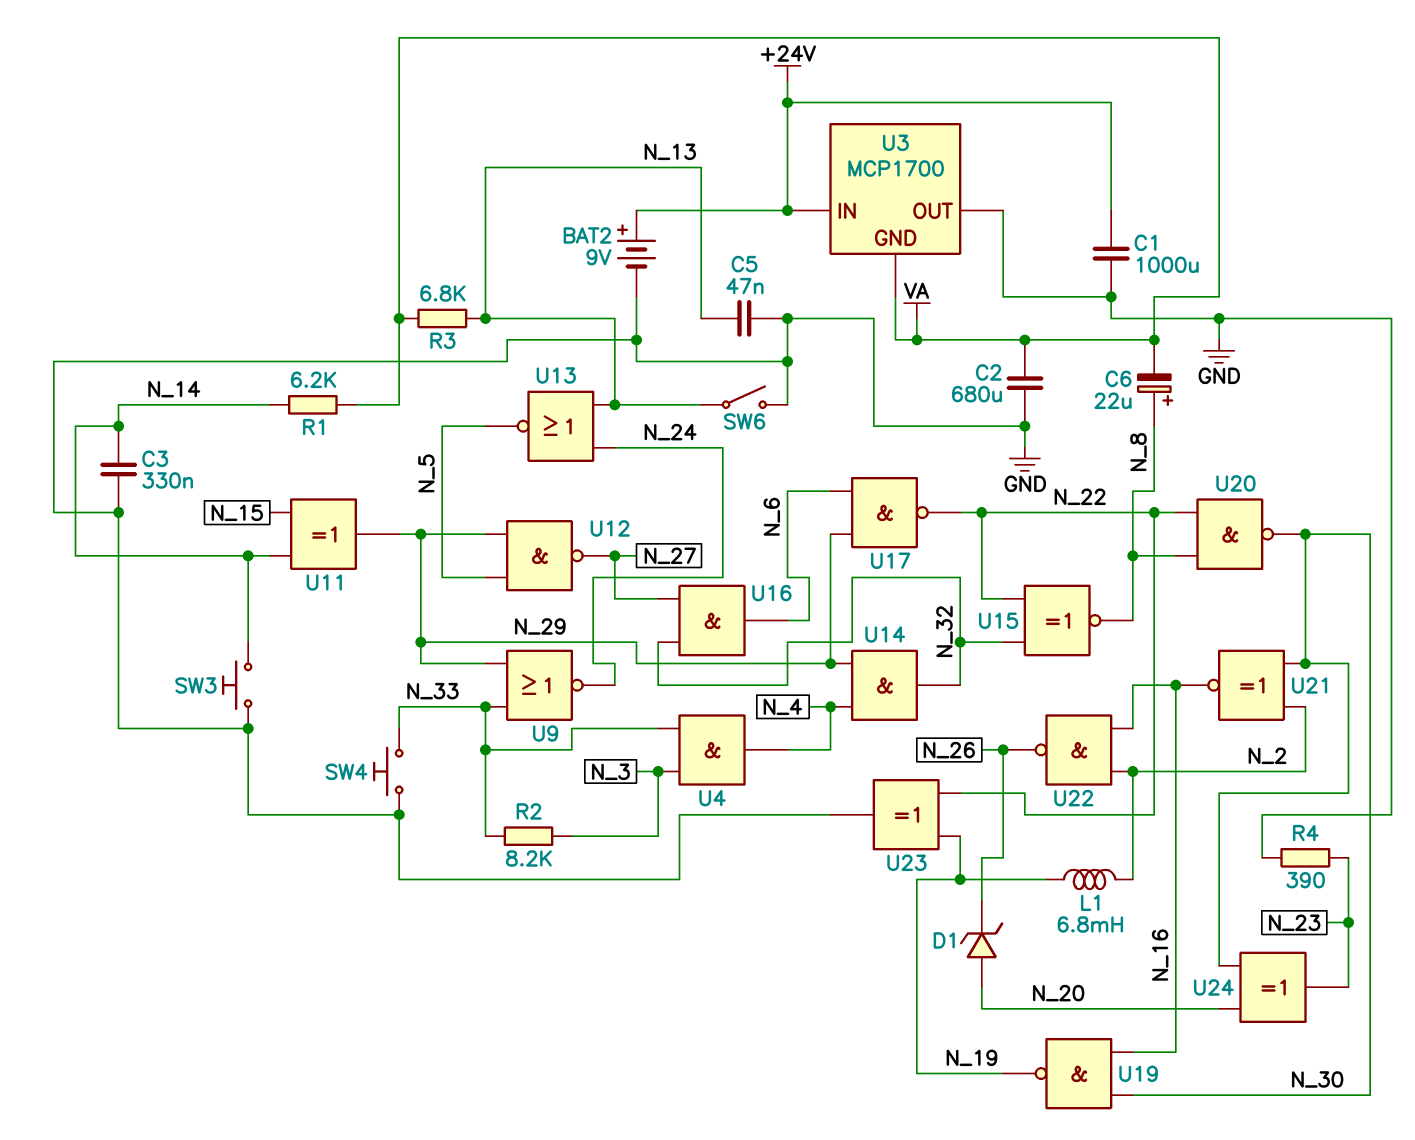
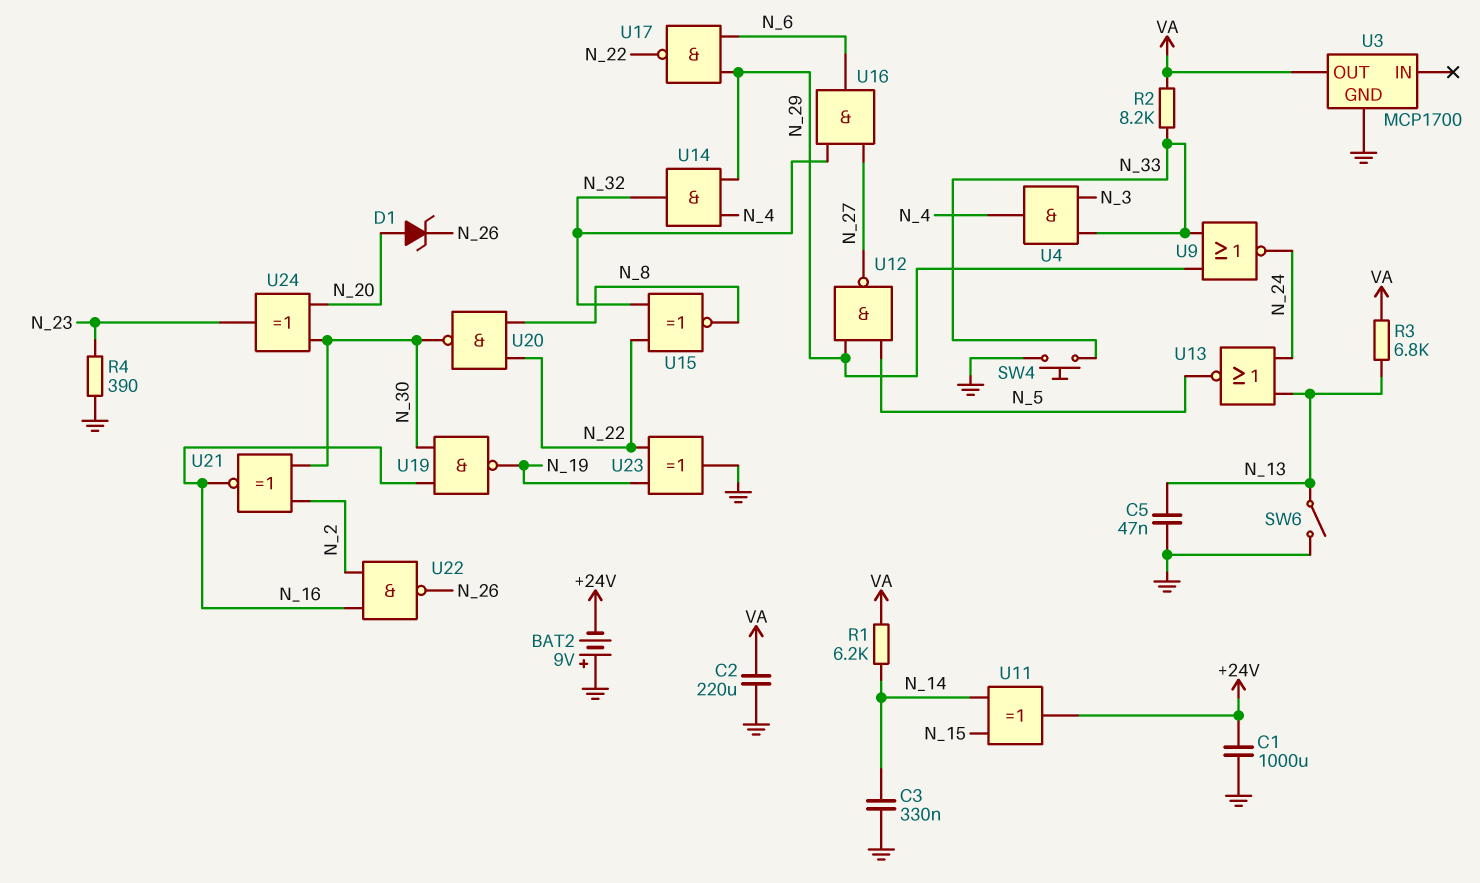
BAT2: 9V (plus +24V, minus GND) -> 9V (plus GND, minus +24V)
C2: 680uF (GND, VA) -> 220uF (GND, VA)
C6: 22uF (plus N_8, minus VA) -> none
L1: 6.8mH (N_2, N_19) -> none
R2: 8.2k (N_3, N_33) -> 8.2k (N_33, VA)
SW3: button (GND, N_14) -> none
U3 pin GND: VA -> GND
U3 pin IN: +24V -> none
U3 pin OUT: GND -> VA
U11: XOR (in N_14, in N_15, out N_29) -> XOR (in N_14, in N_15, out +24V)

